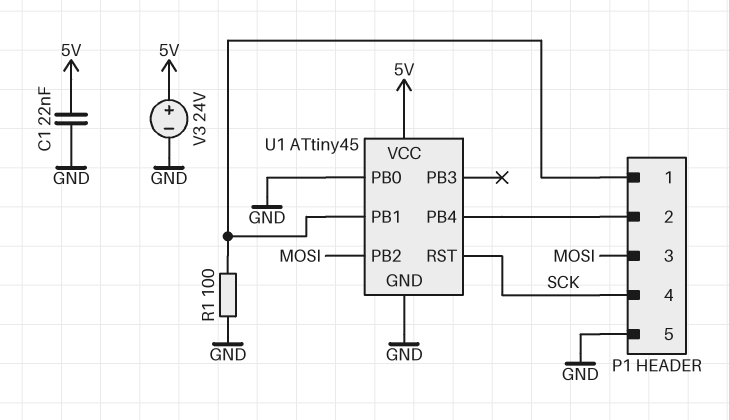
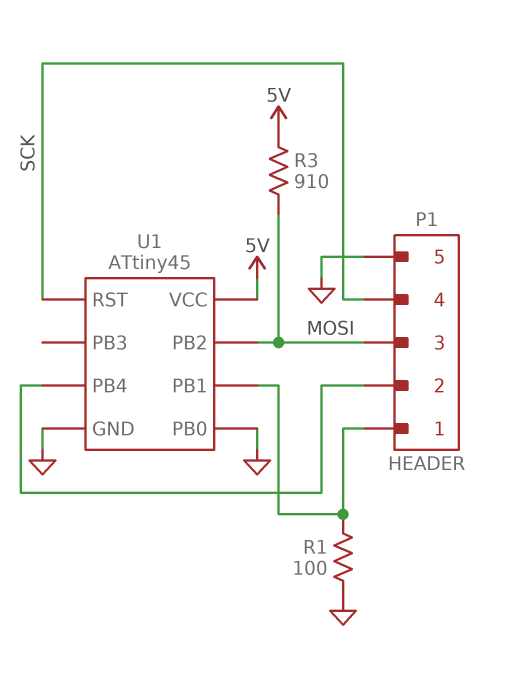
C1: 22nF (5V, GND) -> none
R3: none -> 910 (5V, MOSI)
V3: 24V (plus 5V, minus GND) -> none

